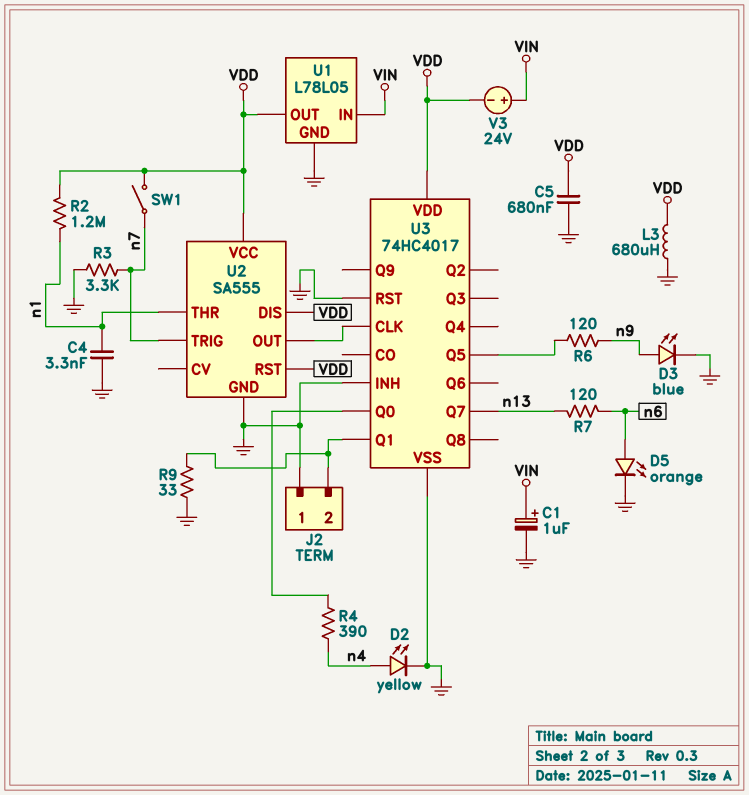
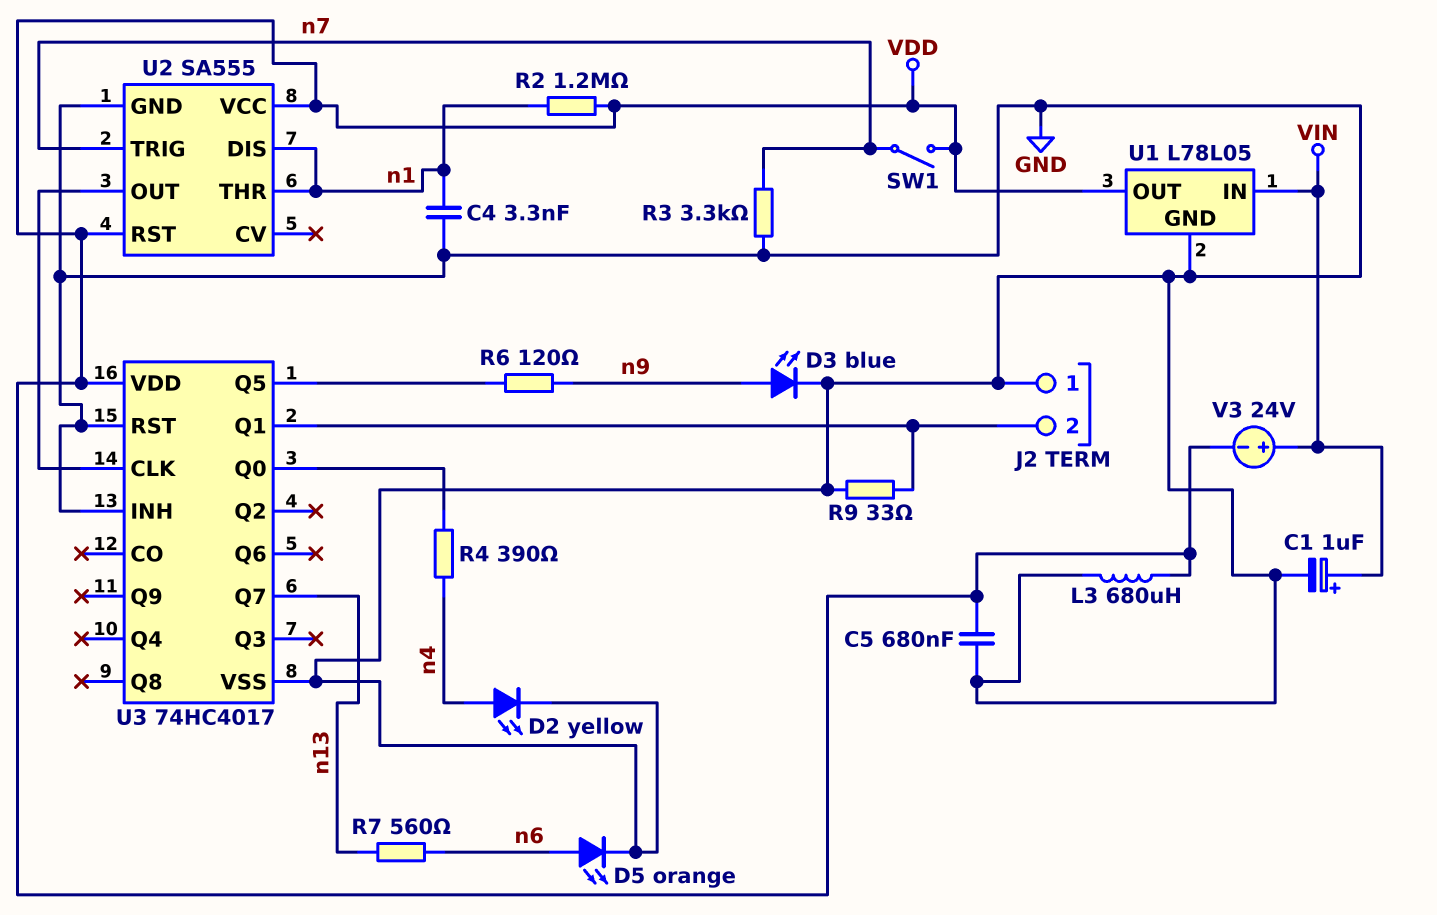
R7: 120 (n6, n13) -> 560 (n6, n13)
U2 pin DIS: VDD -> n1

